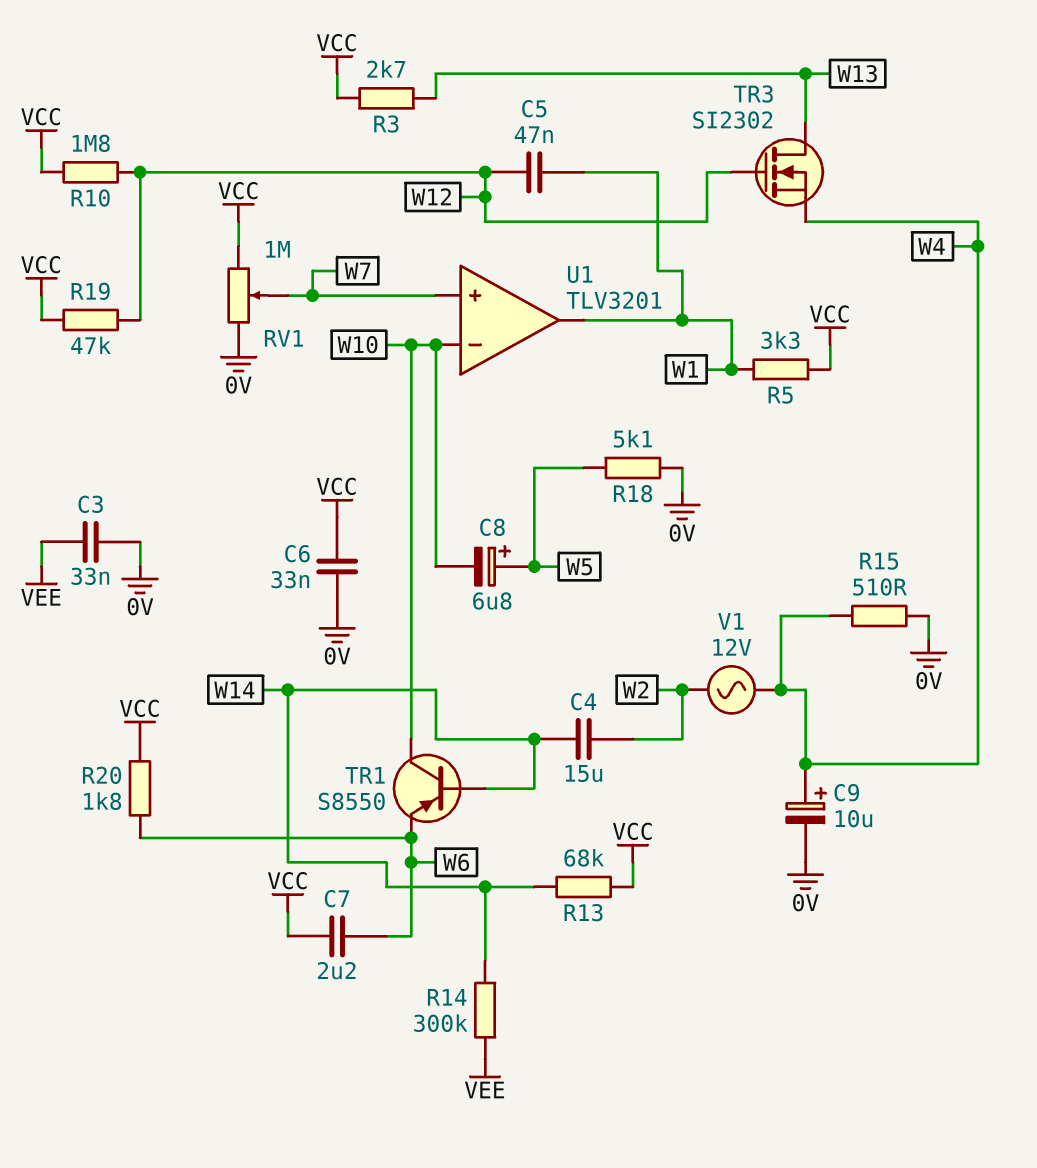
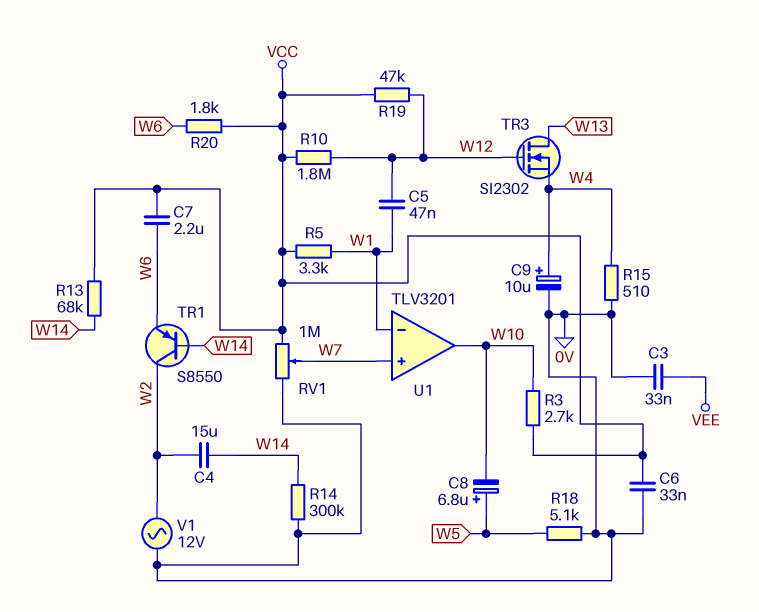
R3: 2.7k (VCC, W13) -> 2.7k (VCC, W10)
R14: 300k (VEE, W14) -> 300k (0V, W14)
TR1: PNP S8550 (B W14, C W10, E W6) -> PNP S8550 (B W14, C W2, E W6)
U1 pin in-: W10 -> W1
U1 pin out: W1 -> W10
V1: AC 12V (W2, W4) -> AC 12V (0V, W2)

